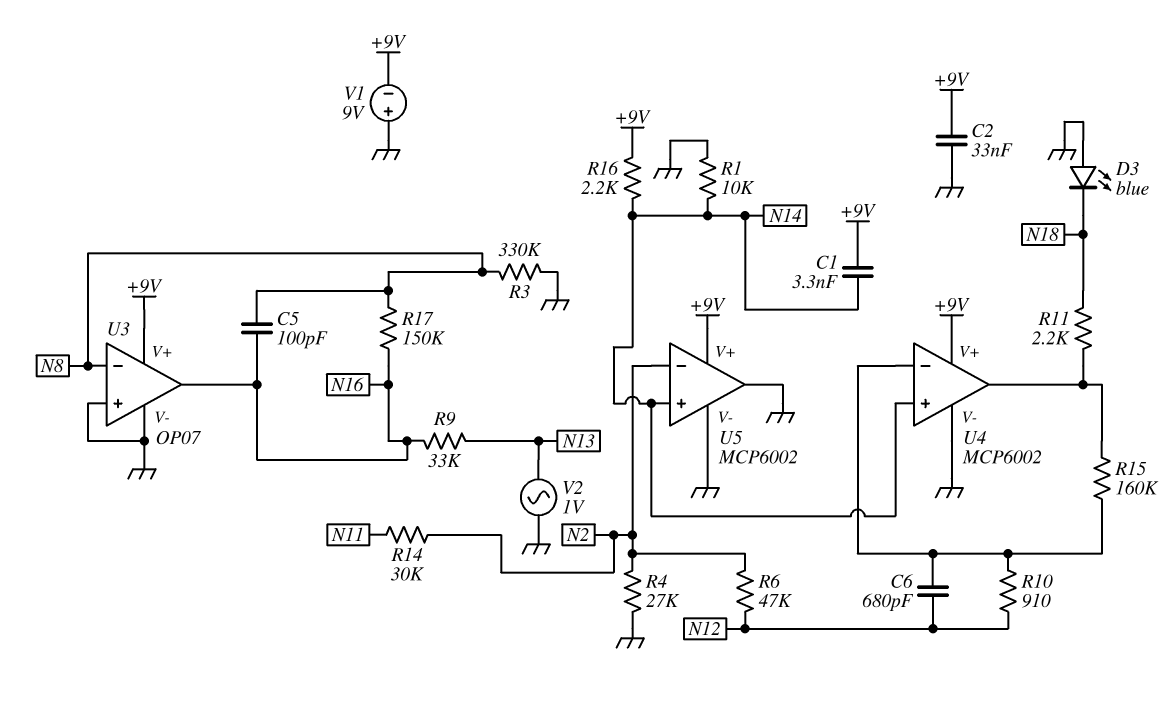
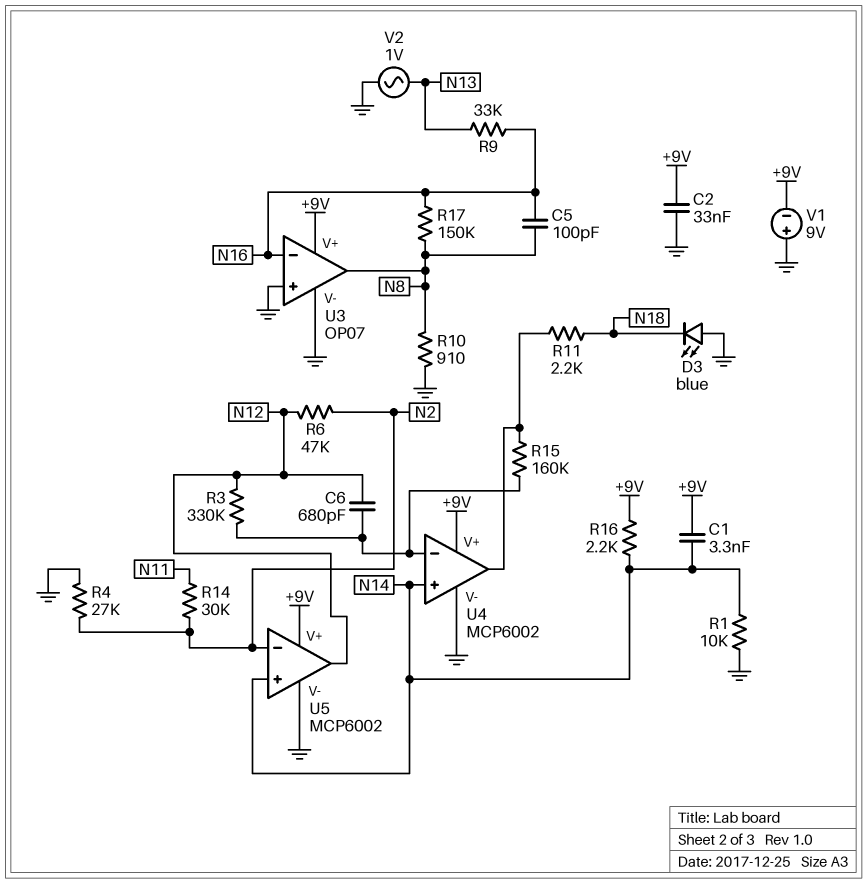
R3: 330k (GND, N8) -> 330k (N12, U4/in-)
R10: 910 (N12, U4/in-) -> 910 (GND, N8)
U3 pin in-: N8 -> N16
U3 pin out: N16 -> N8
U5 pin out: GND -> N12

